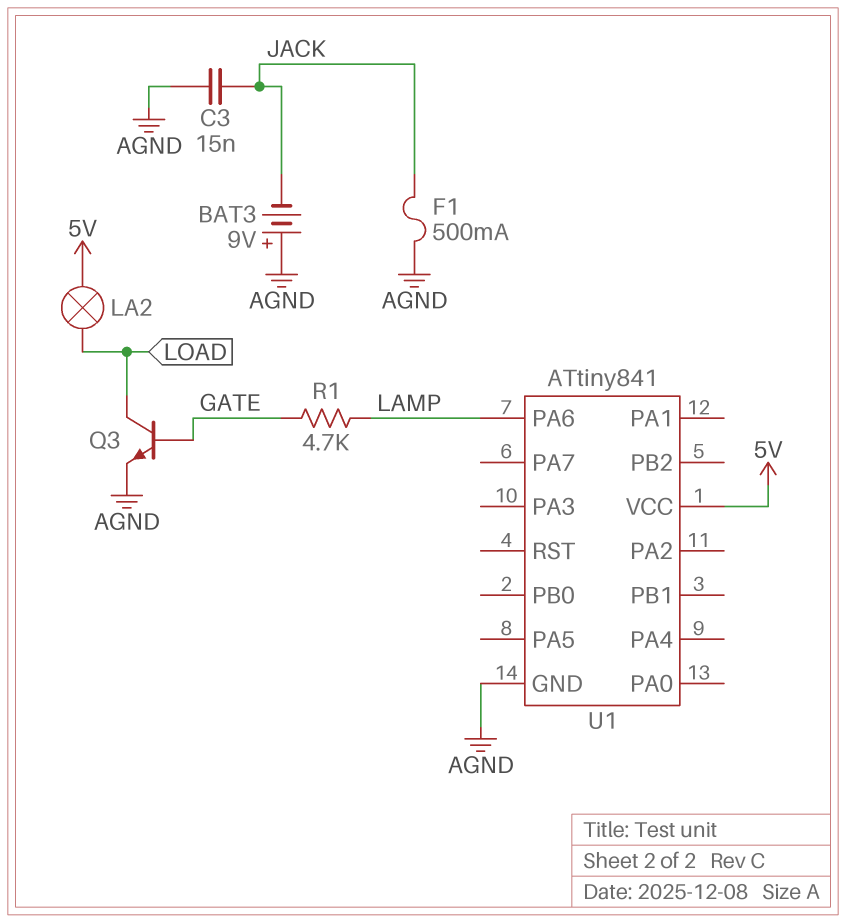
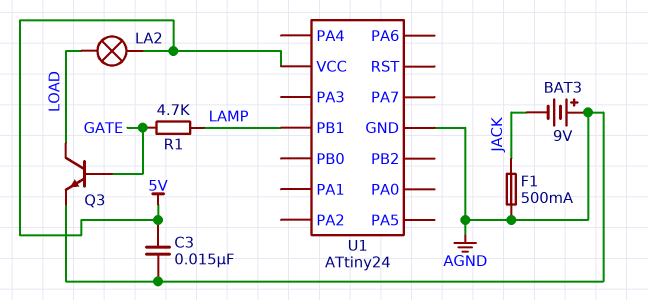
C3: 15nF (AGND, JACK) -> 15nF (5V, AGND)
U1: ATtiny841 -> ATtiny24
U1 pin PA6: LAMP -> none
U1 pin PB1: none -> LAMP

